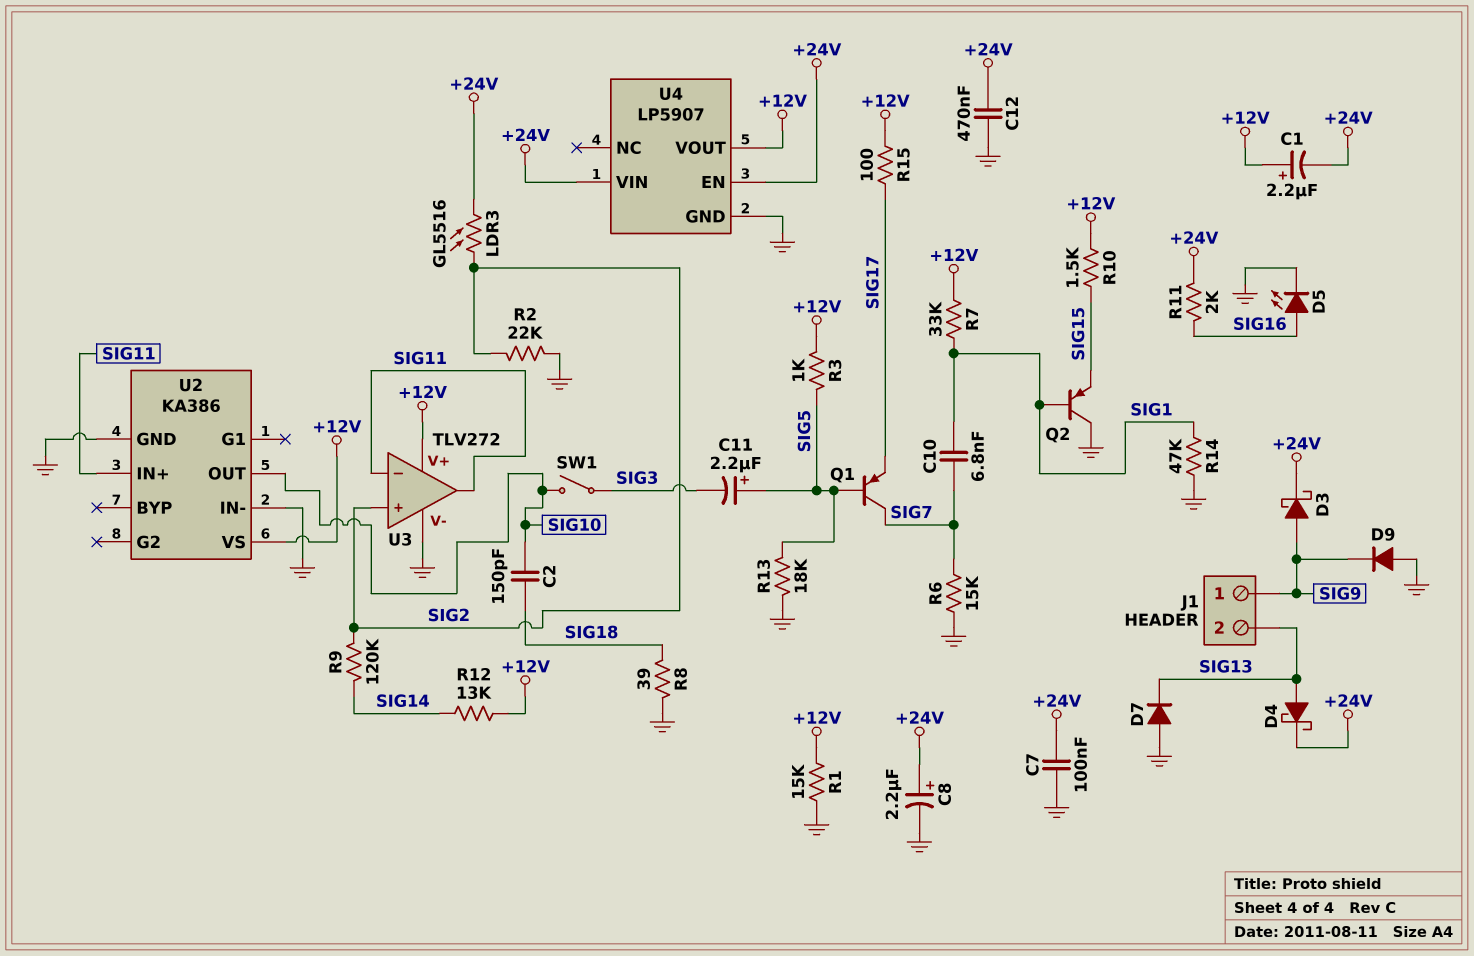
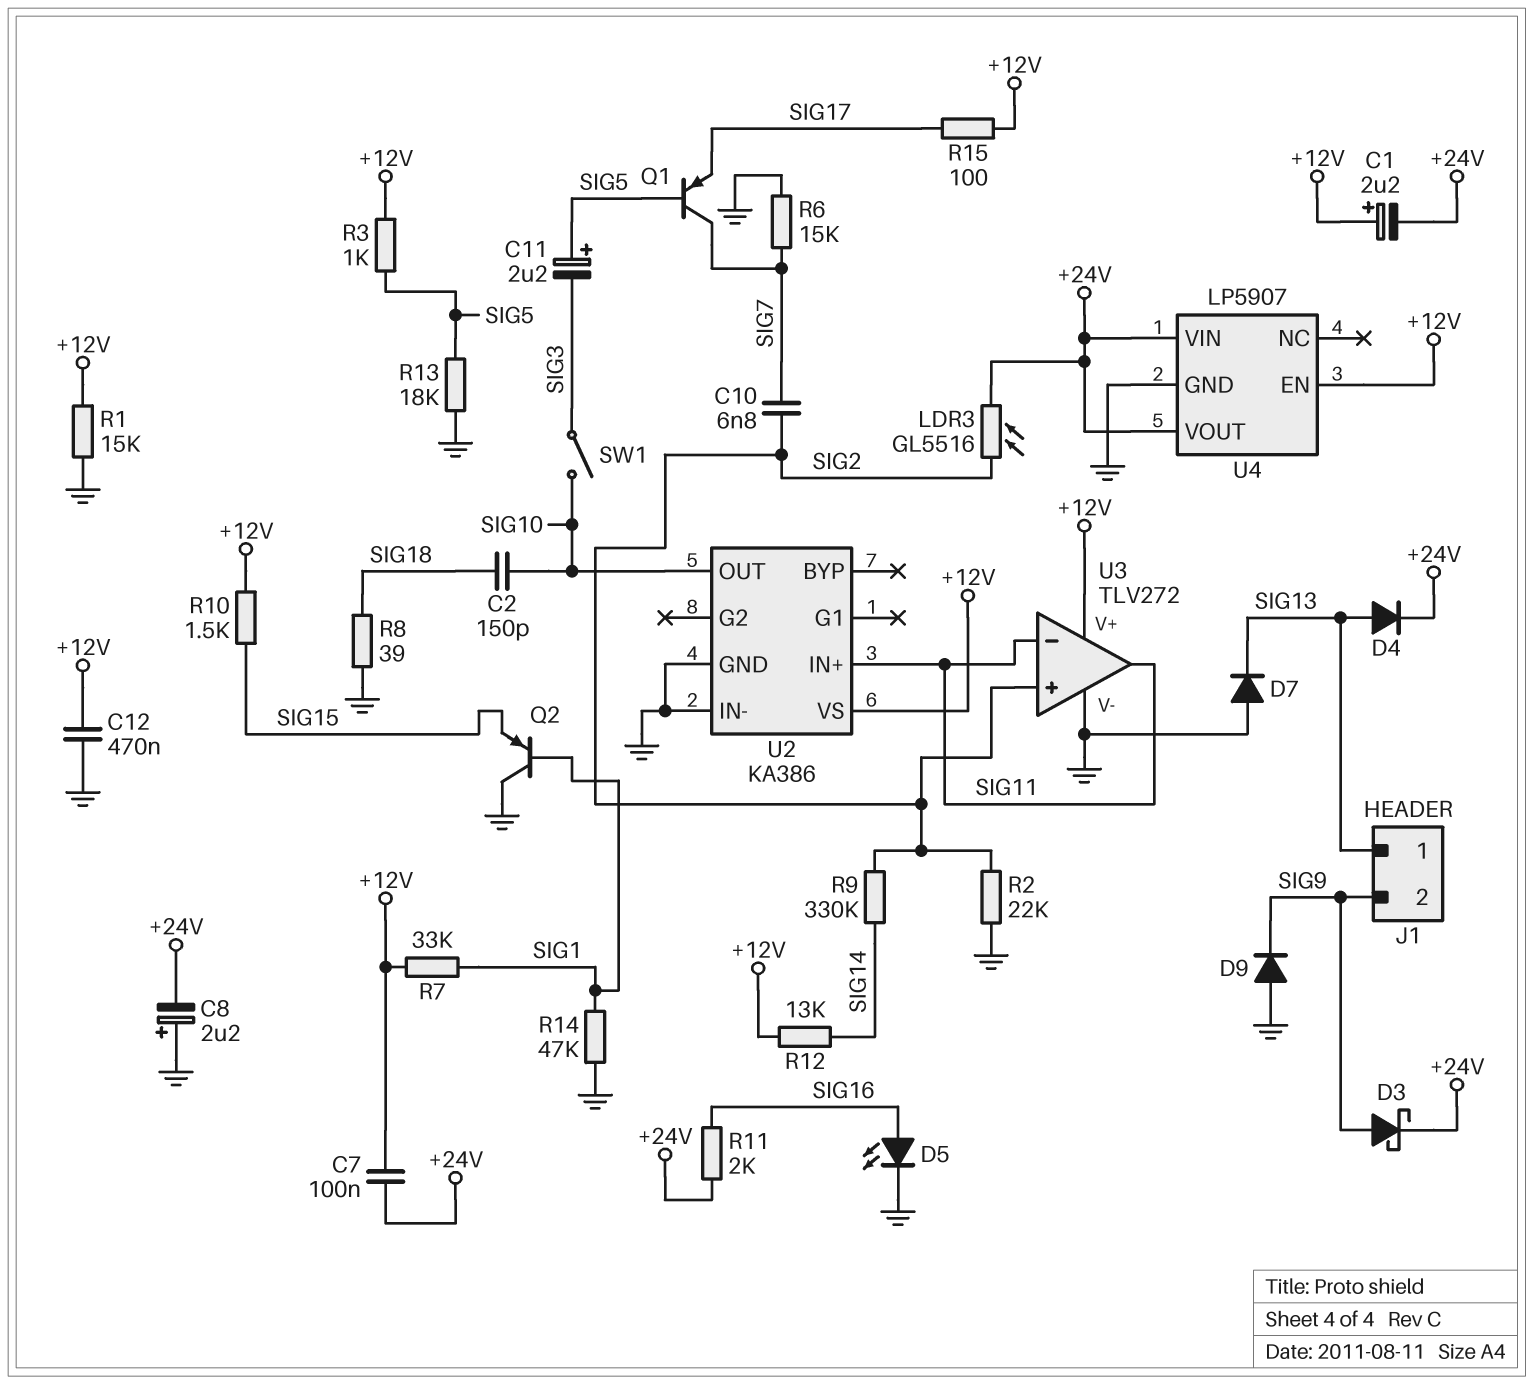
C7: 100nF (+24V, GND) -> 100nF (+12V, +24V)
C8: 2.2uF (plus +24V, minus GND) -> 2.2uF (plus GND, minus +24V)
C10: 6.8nF (SIG1, SIG7) -> 6.8nF (SIG2, SIG7)
C12: 470nF (+24V, GND) -> 470nF (+12V, GND)
D4: schottky (A SIG13, K +24V) -> diode (A SIG13, K +24V)
J1 pin 1: SIG9 -> SIG13
J1 pin 2: SIG13 -> SIG9
R9: 120k (SIG2, SIG14) -> 330k (SIG2, SIG14)
U4 pin EN: +24V -> +12V
U4 pin VOUT: +12V -> +24V

